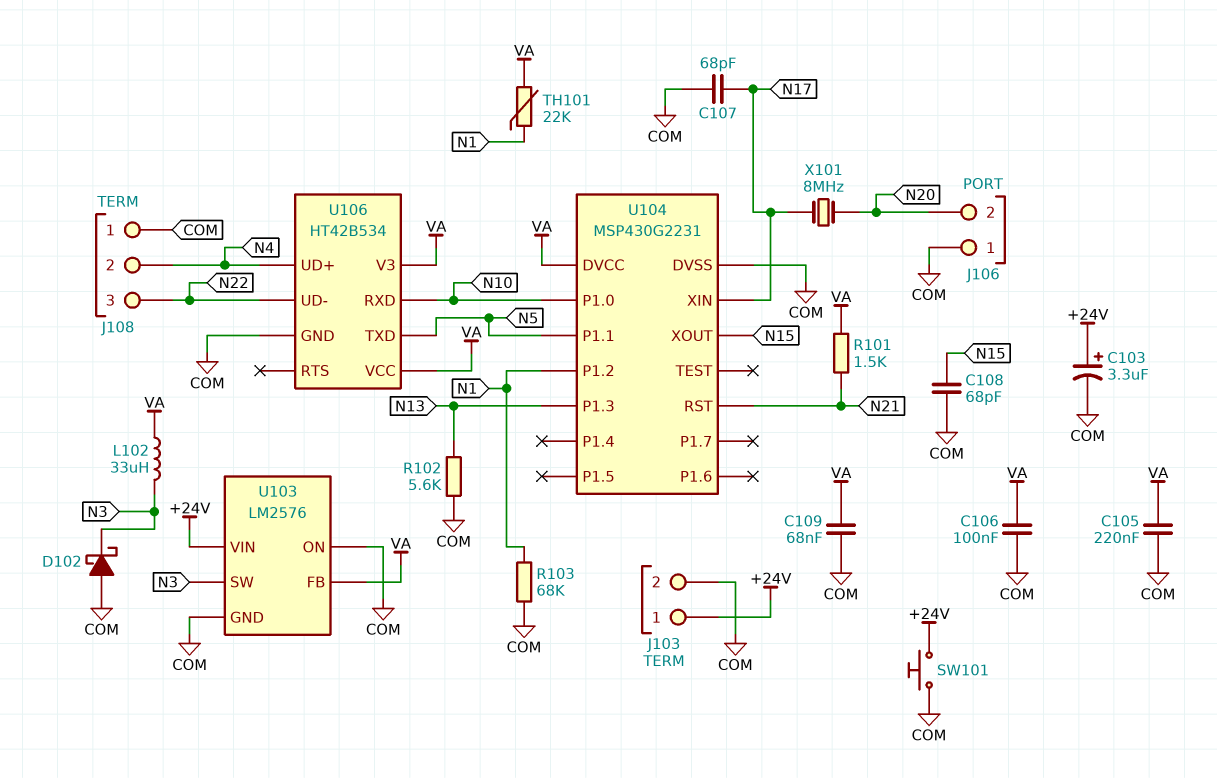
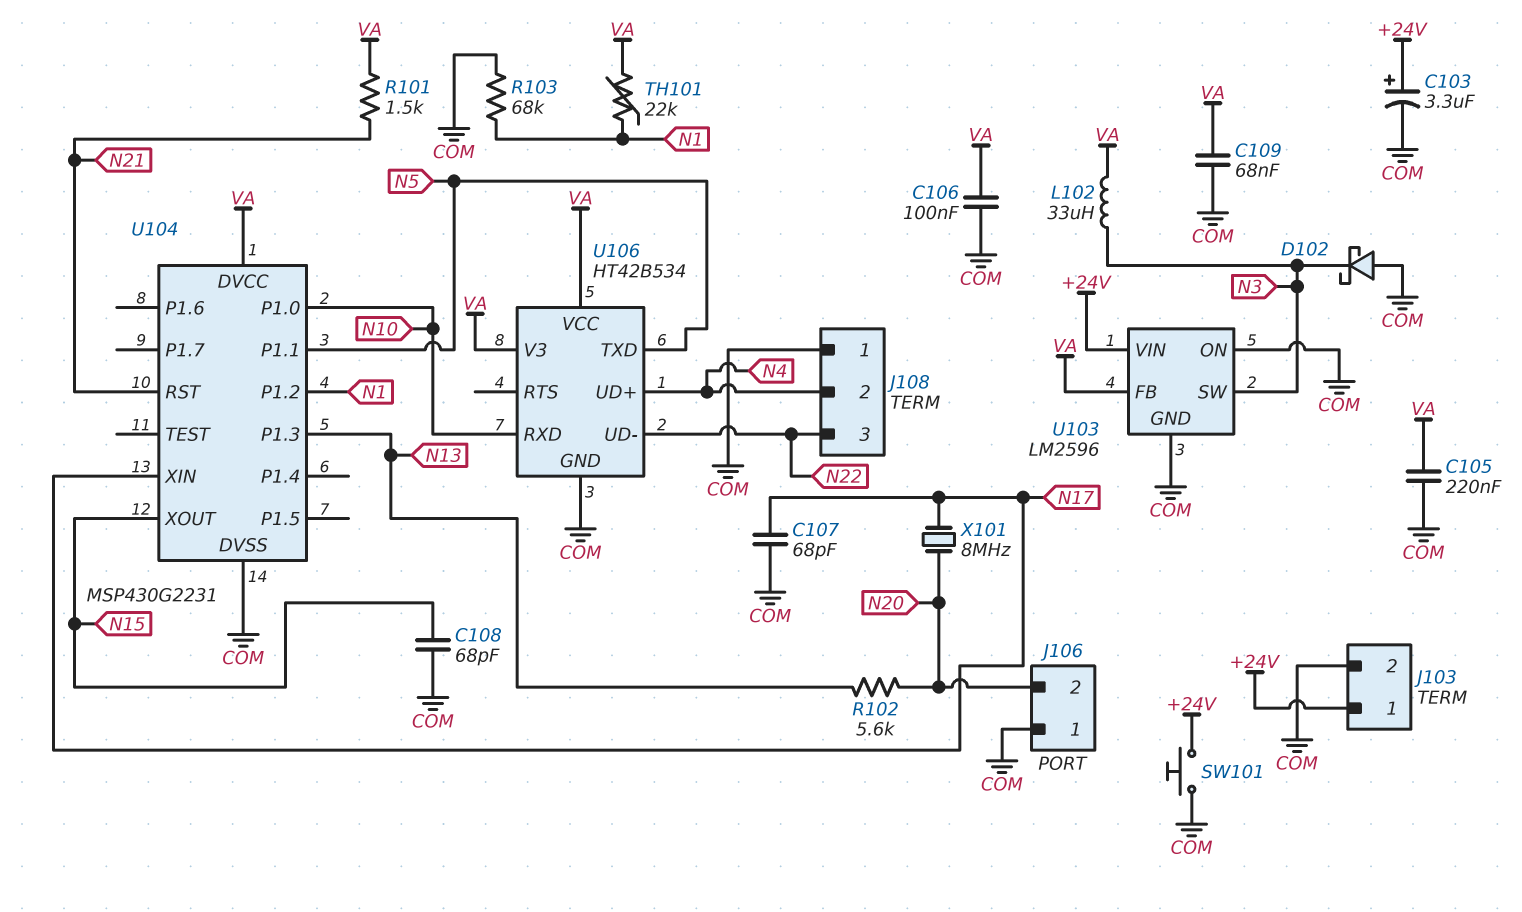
R102: 5.6k (COM, N13) -> 5.6k (N13, N20)
U103: LM2576 -> LM2596

